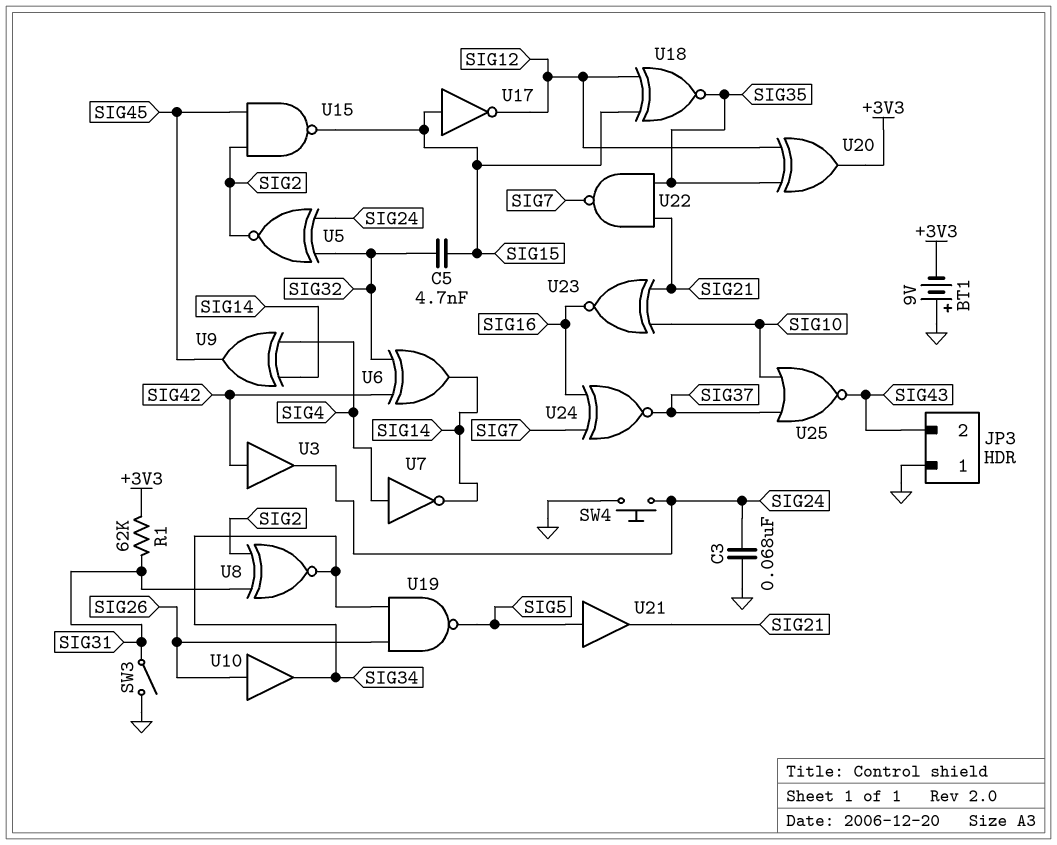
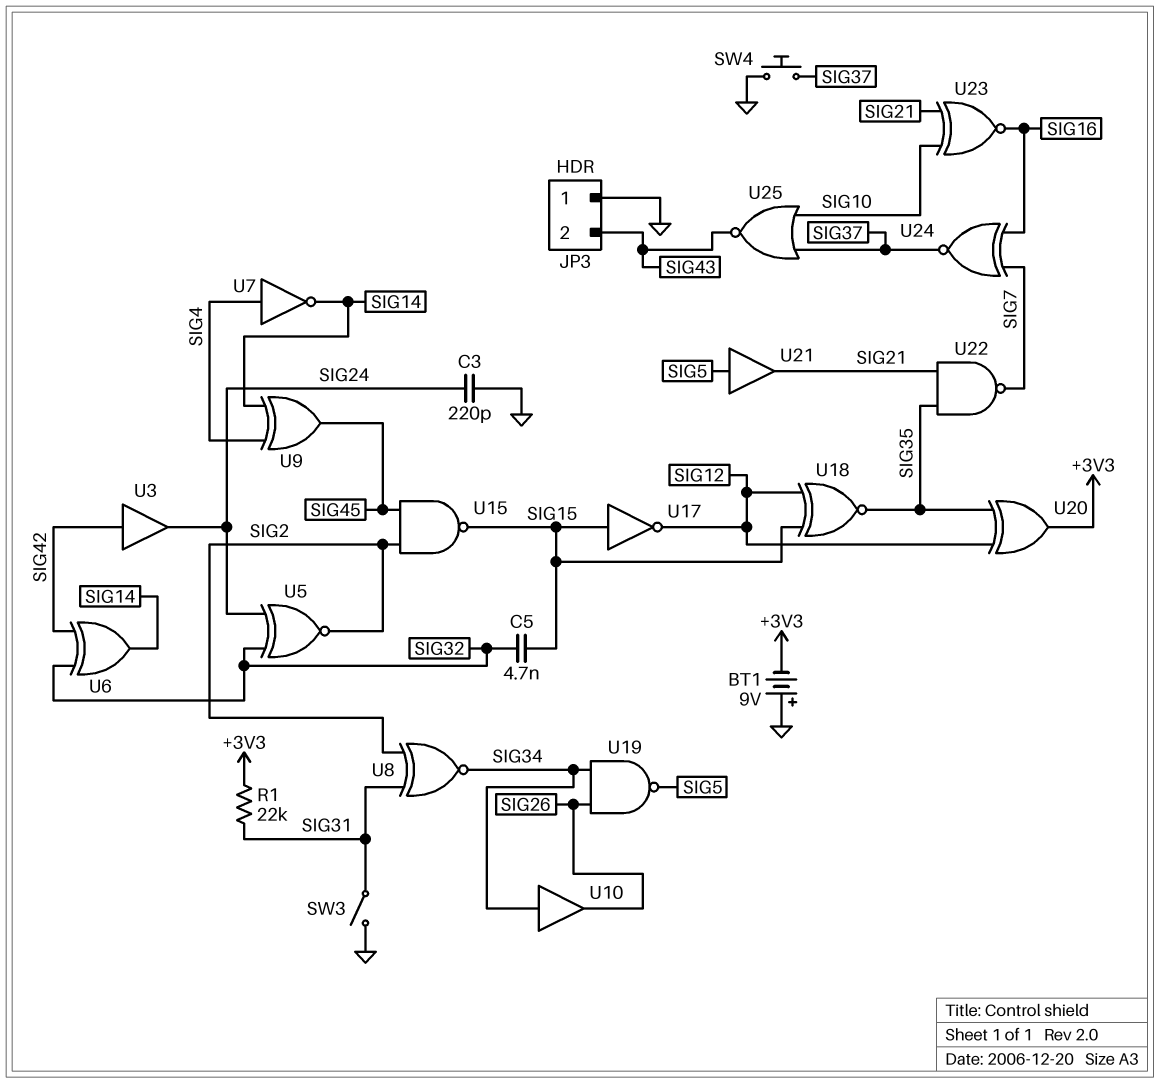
C3: 68nF (GND, SIG24) -> 220pF (GND, SIG24)
R1: 62k (+3V3, SIG31) -> 22k (+3V3, SIG31)
SW4: button (GND, SIG24) -> button (GND, SIG37)
U10: buffer (in SIG26, out SIG34) -> buffer (in SIG34, out SIG26)

